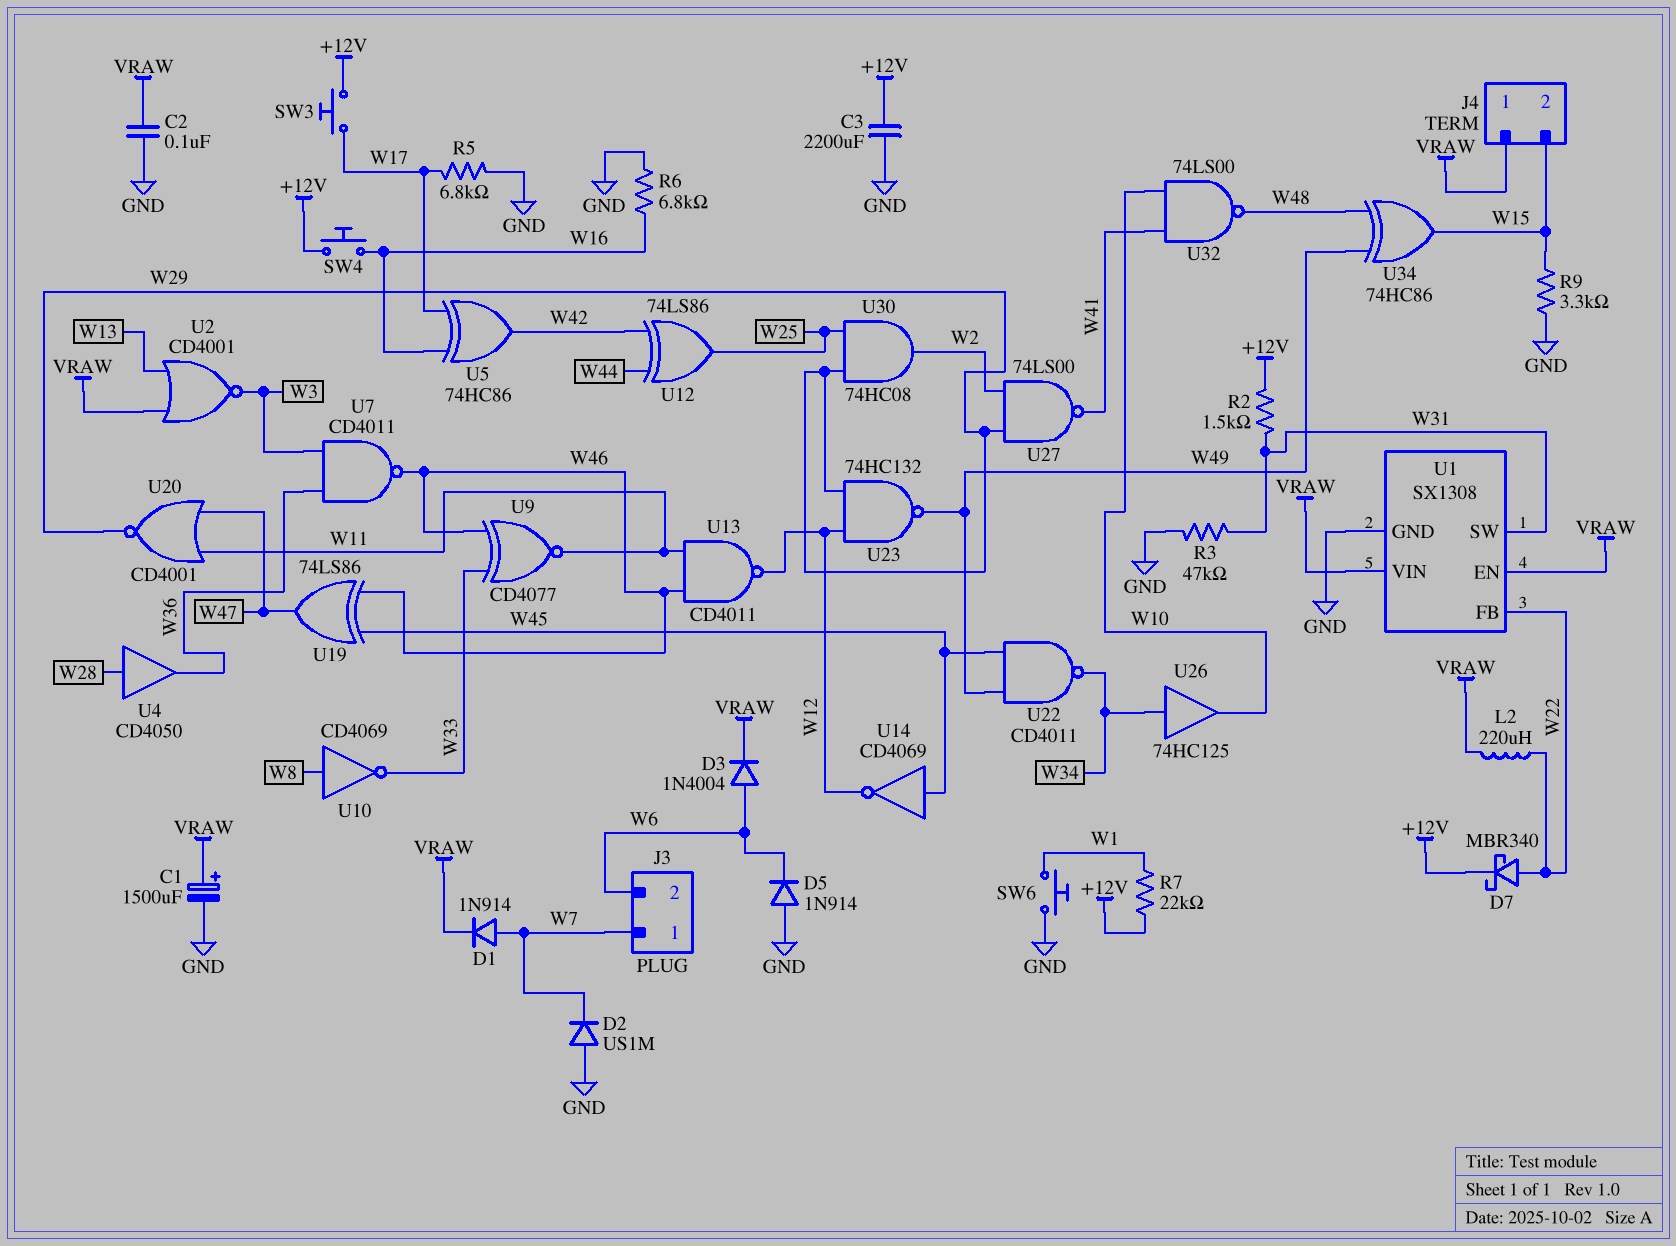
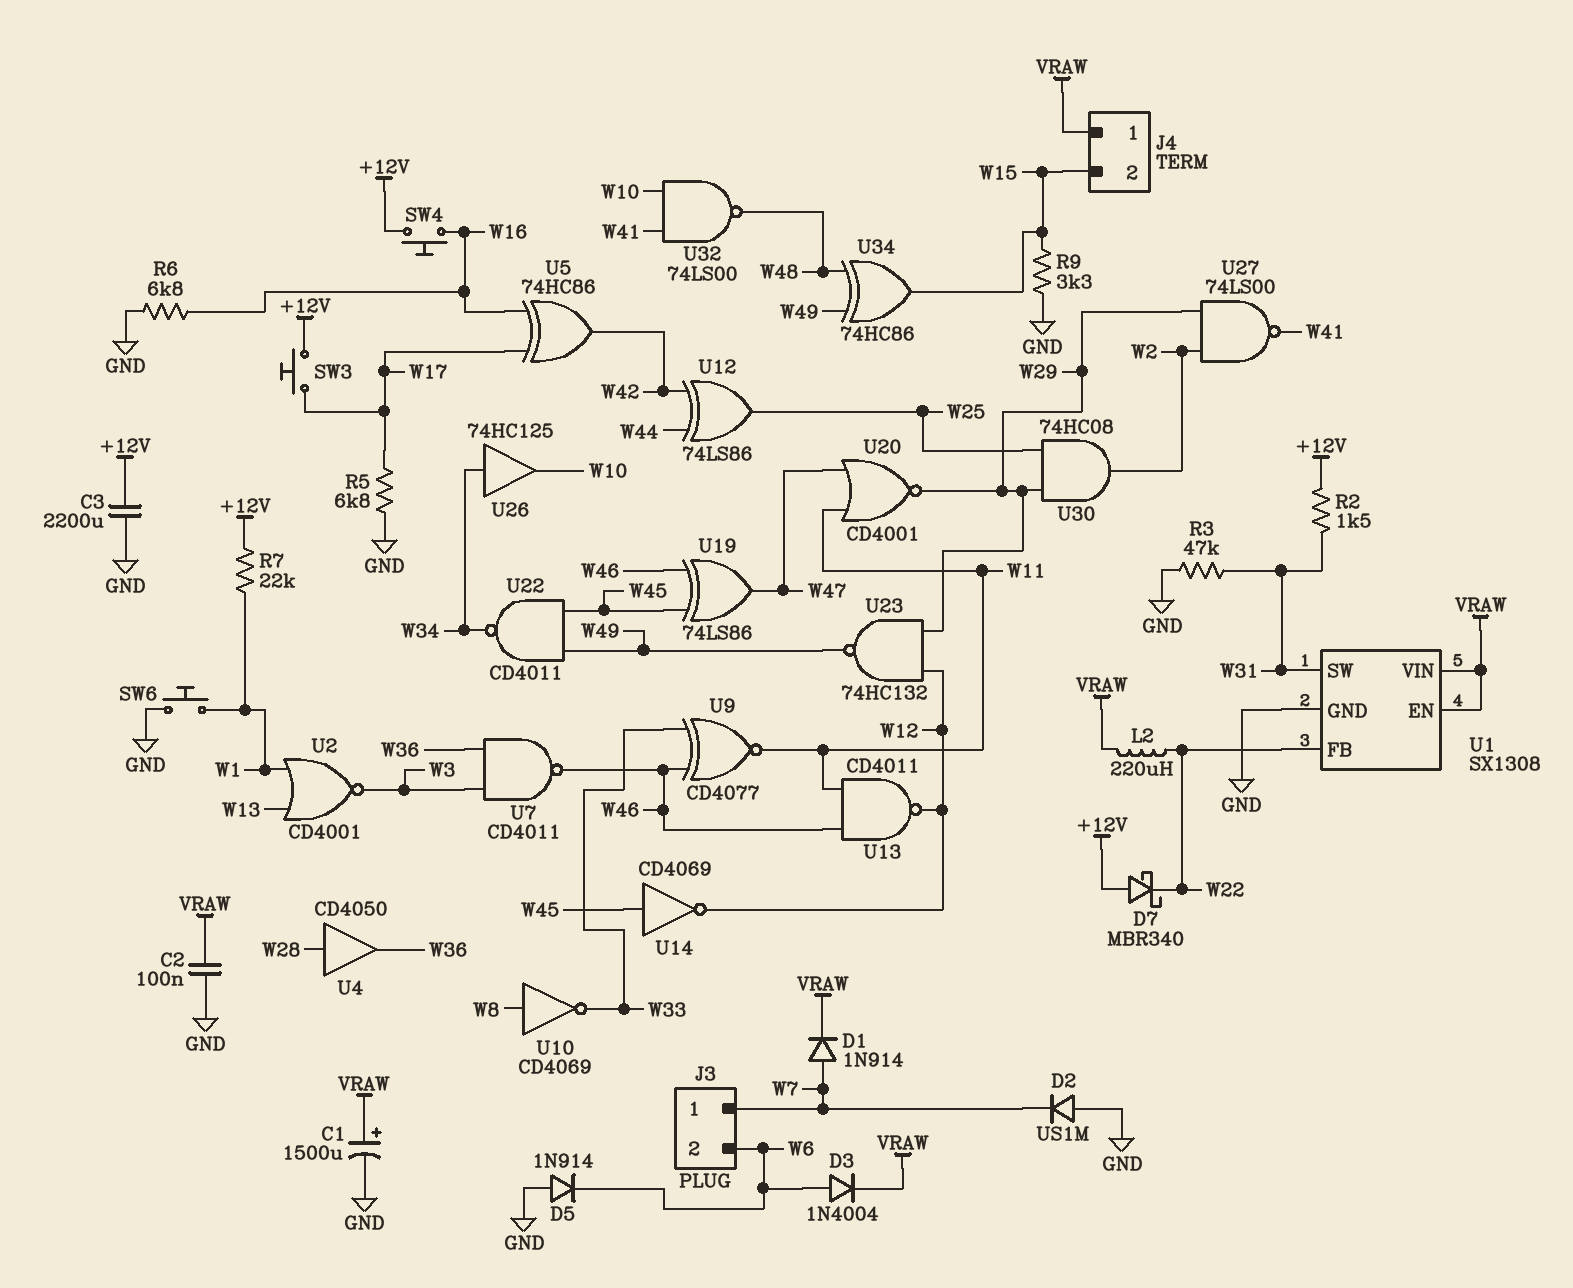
D7: schottky MBR340 (A W22, K +12V) -> schottky MBR340 (A +12V, K W22)
U2: NOR CD4001 (in VRAW, in W13, out W3) -> NOR CD4001 (in W1, in W13, out W3)

